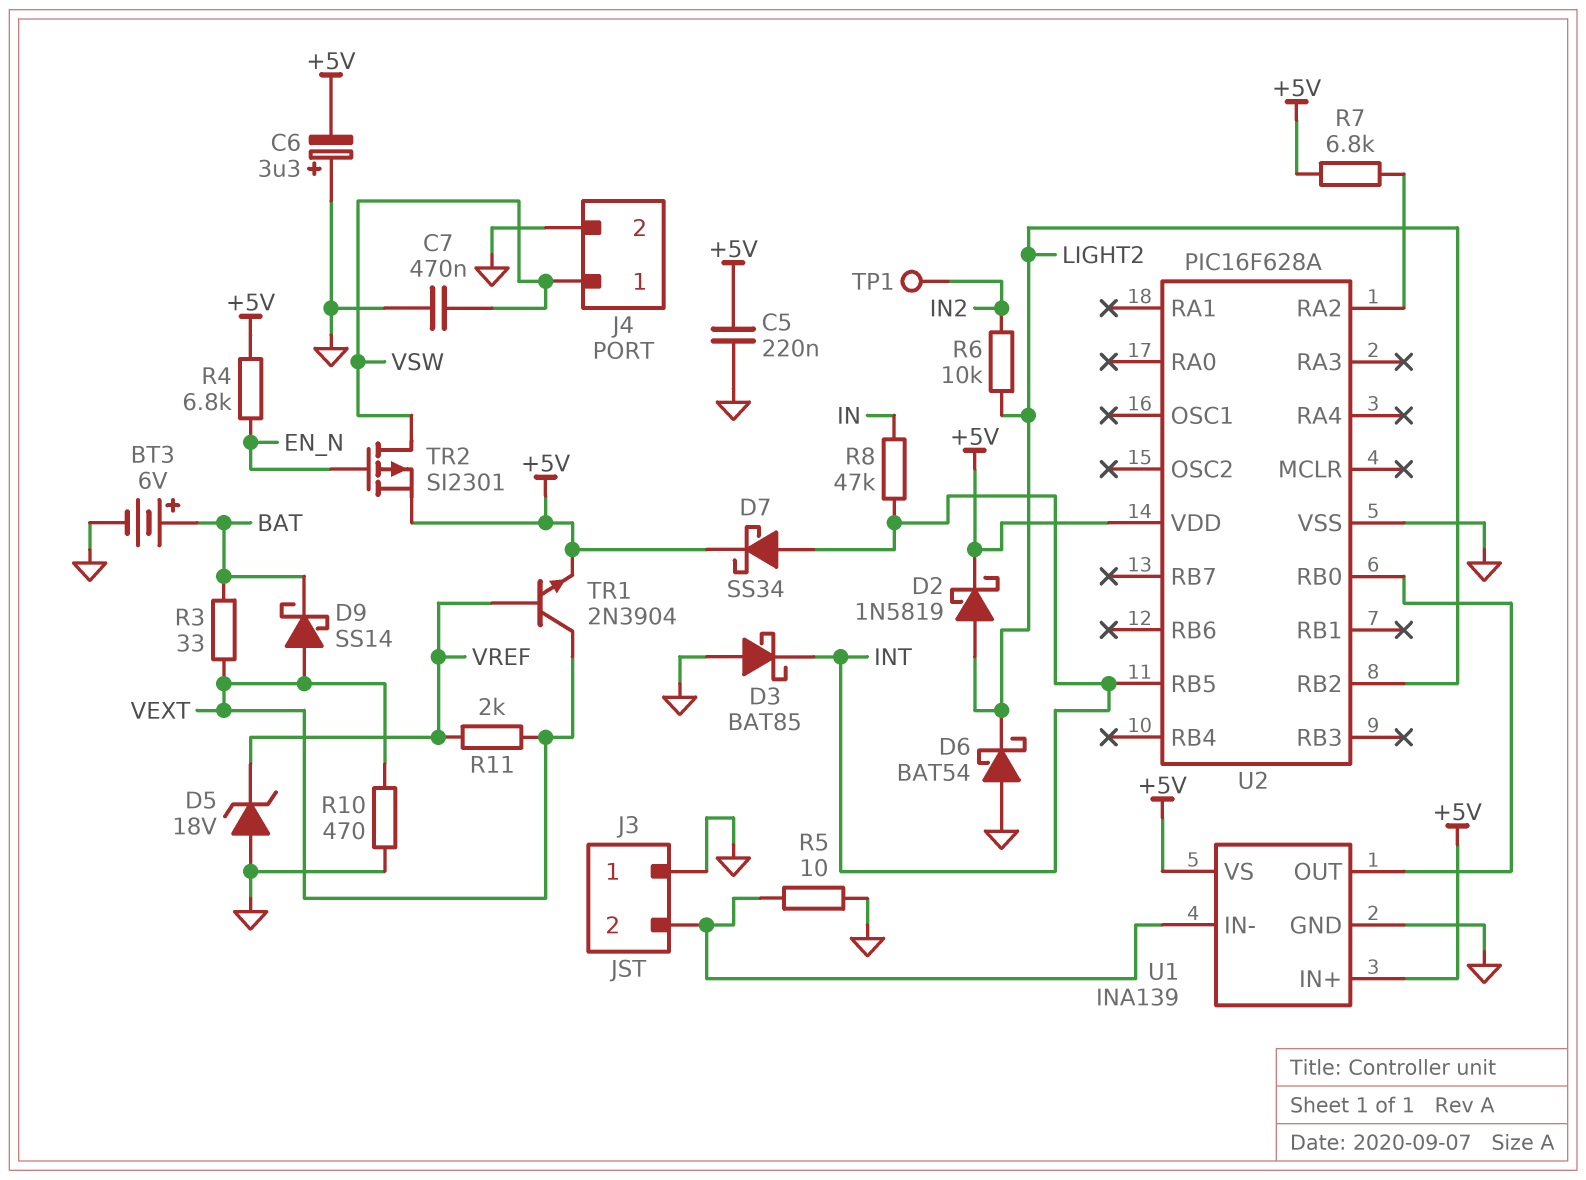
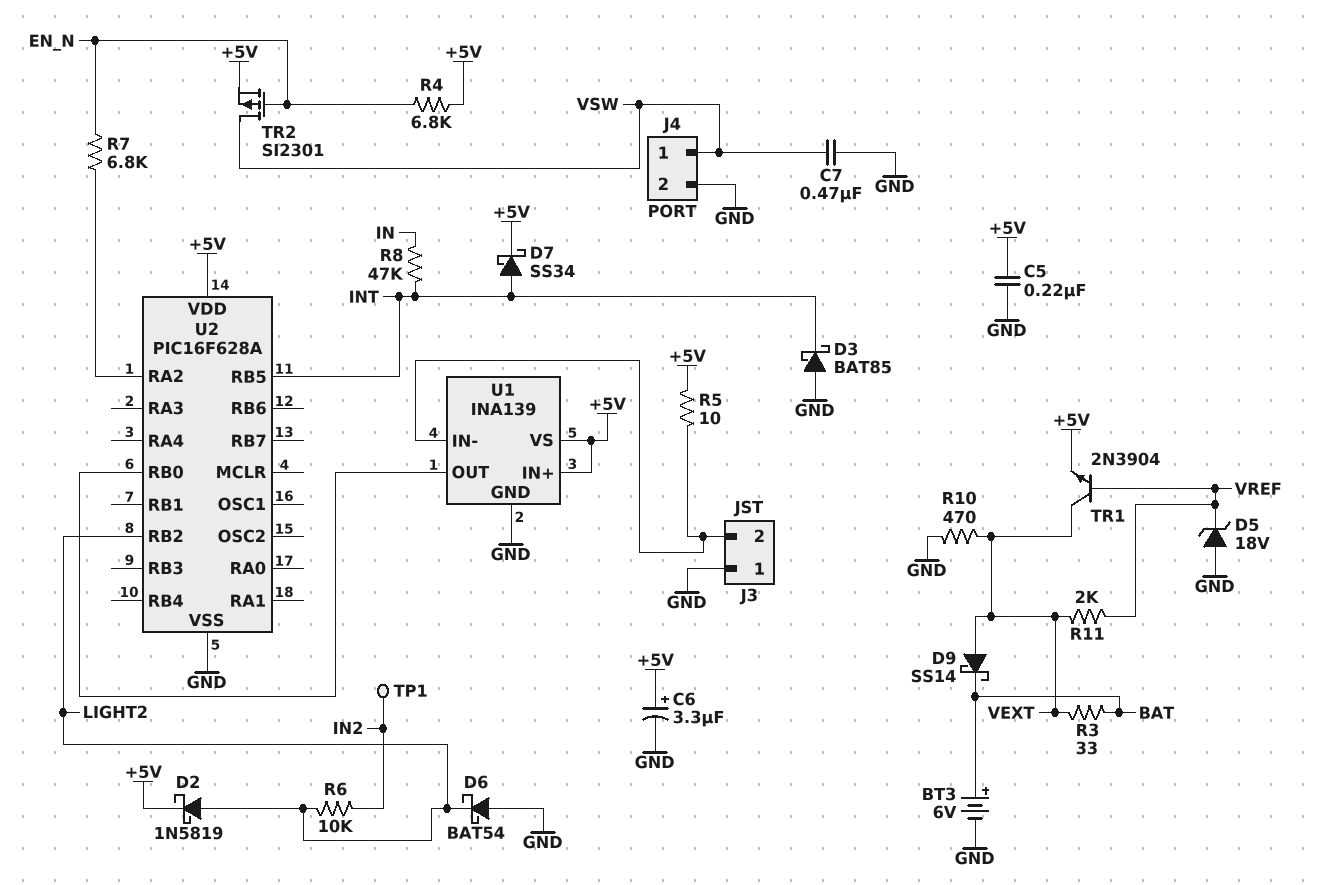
C6: 3.3uF (plus GND, minus +5V) -> 3.3uF (plus +5V, minus GND)
R5: 10 (GND, J3/2) -> 10 (+5V, J3/2)
R7: 6.8k (+5V, U2/RA2) -> 6.8k (EN_N, U2/RA2)

